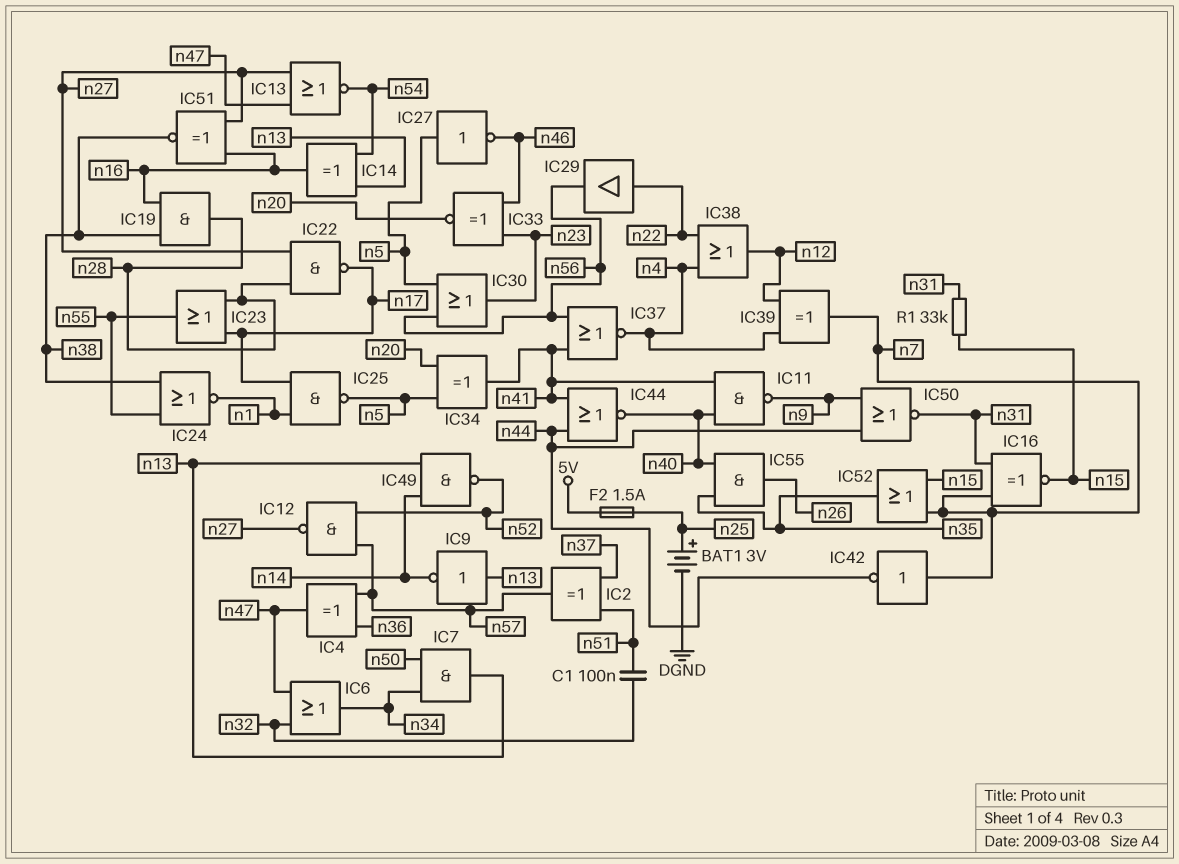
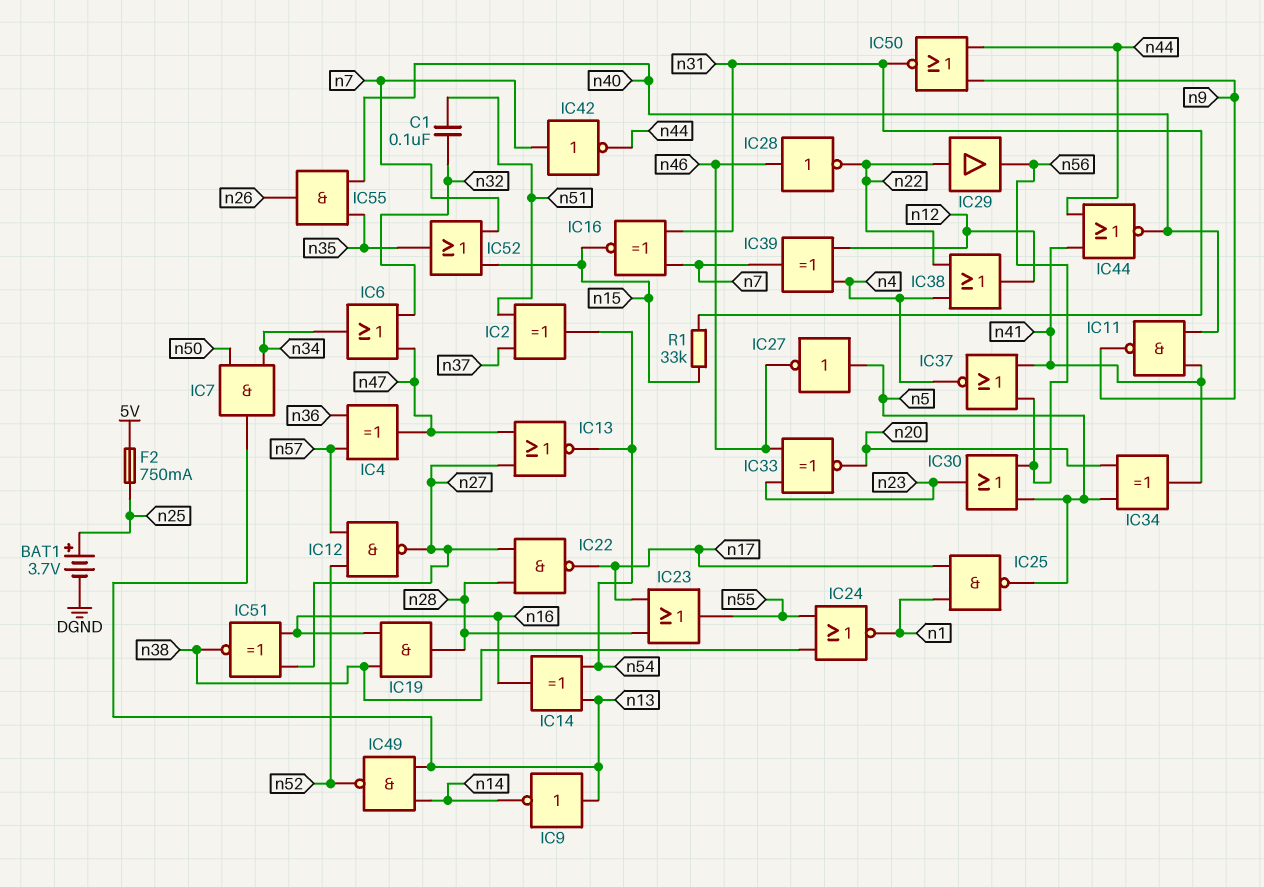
BAT1: 3V (plus n25, minus DGND) -> 3.7V (plus n25, minus DGND)
F2: 1.5A (5V, n25) -> 750mA (5V, n25)
IC2: XOR (in n37, in n51, out n57) -> XOR (in n37, in n51, out n54)
IC28: none -> NOT (in n46, out n22)

